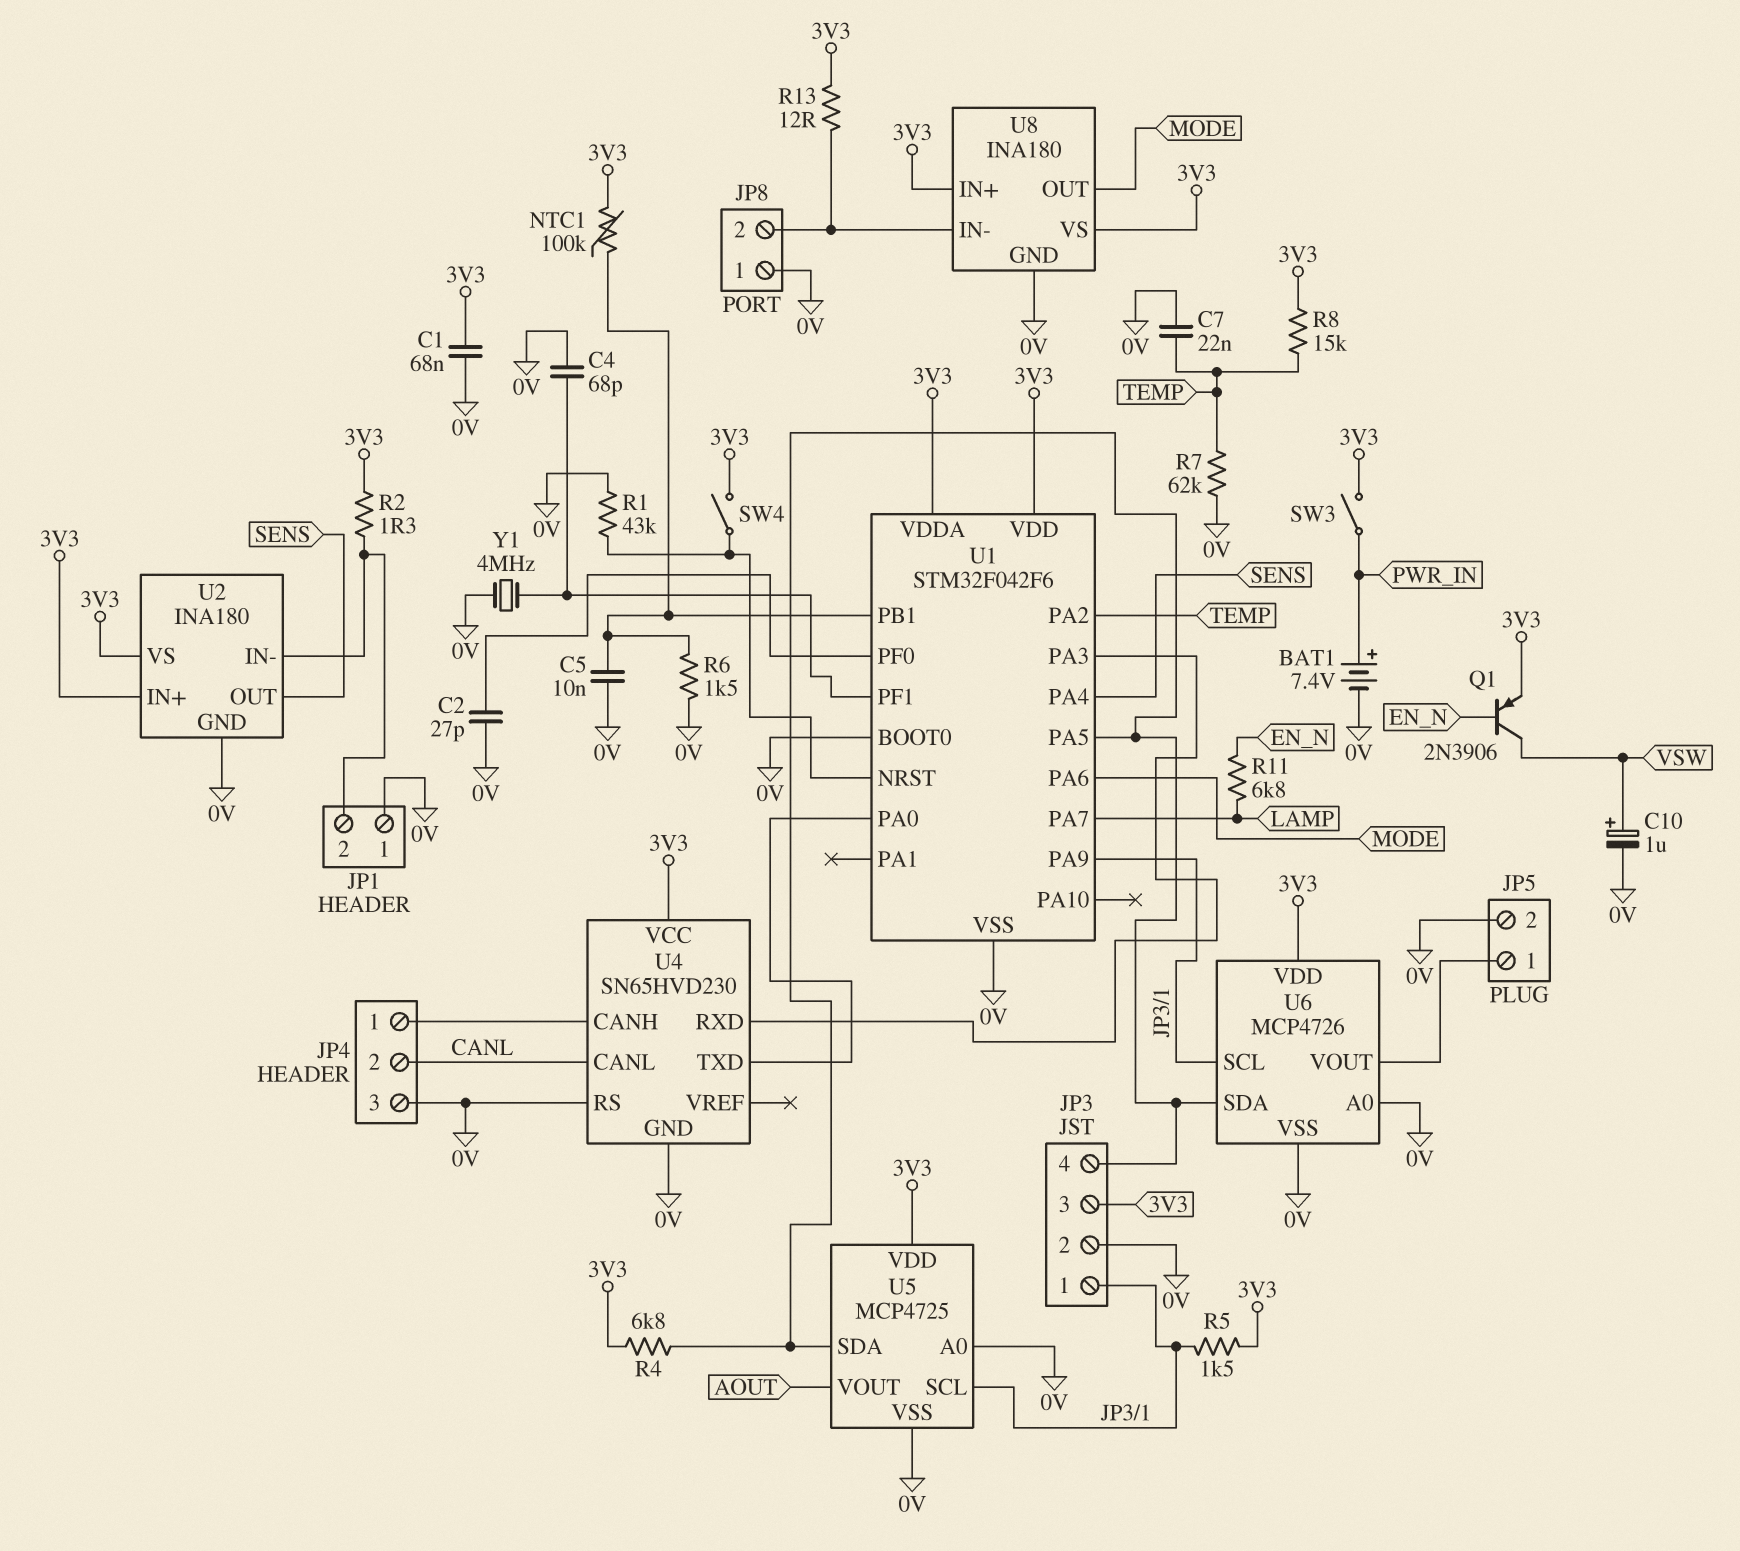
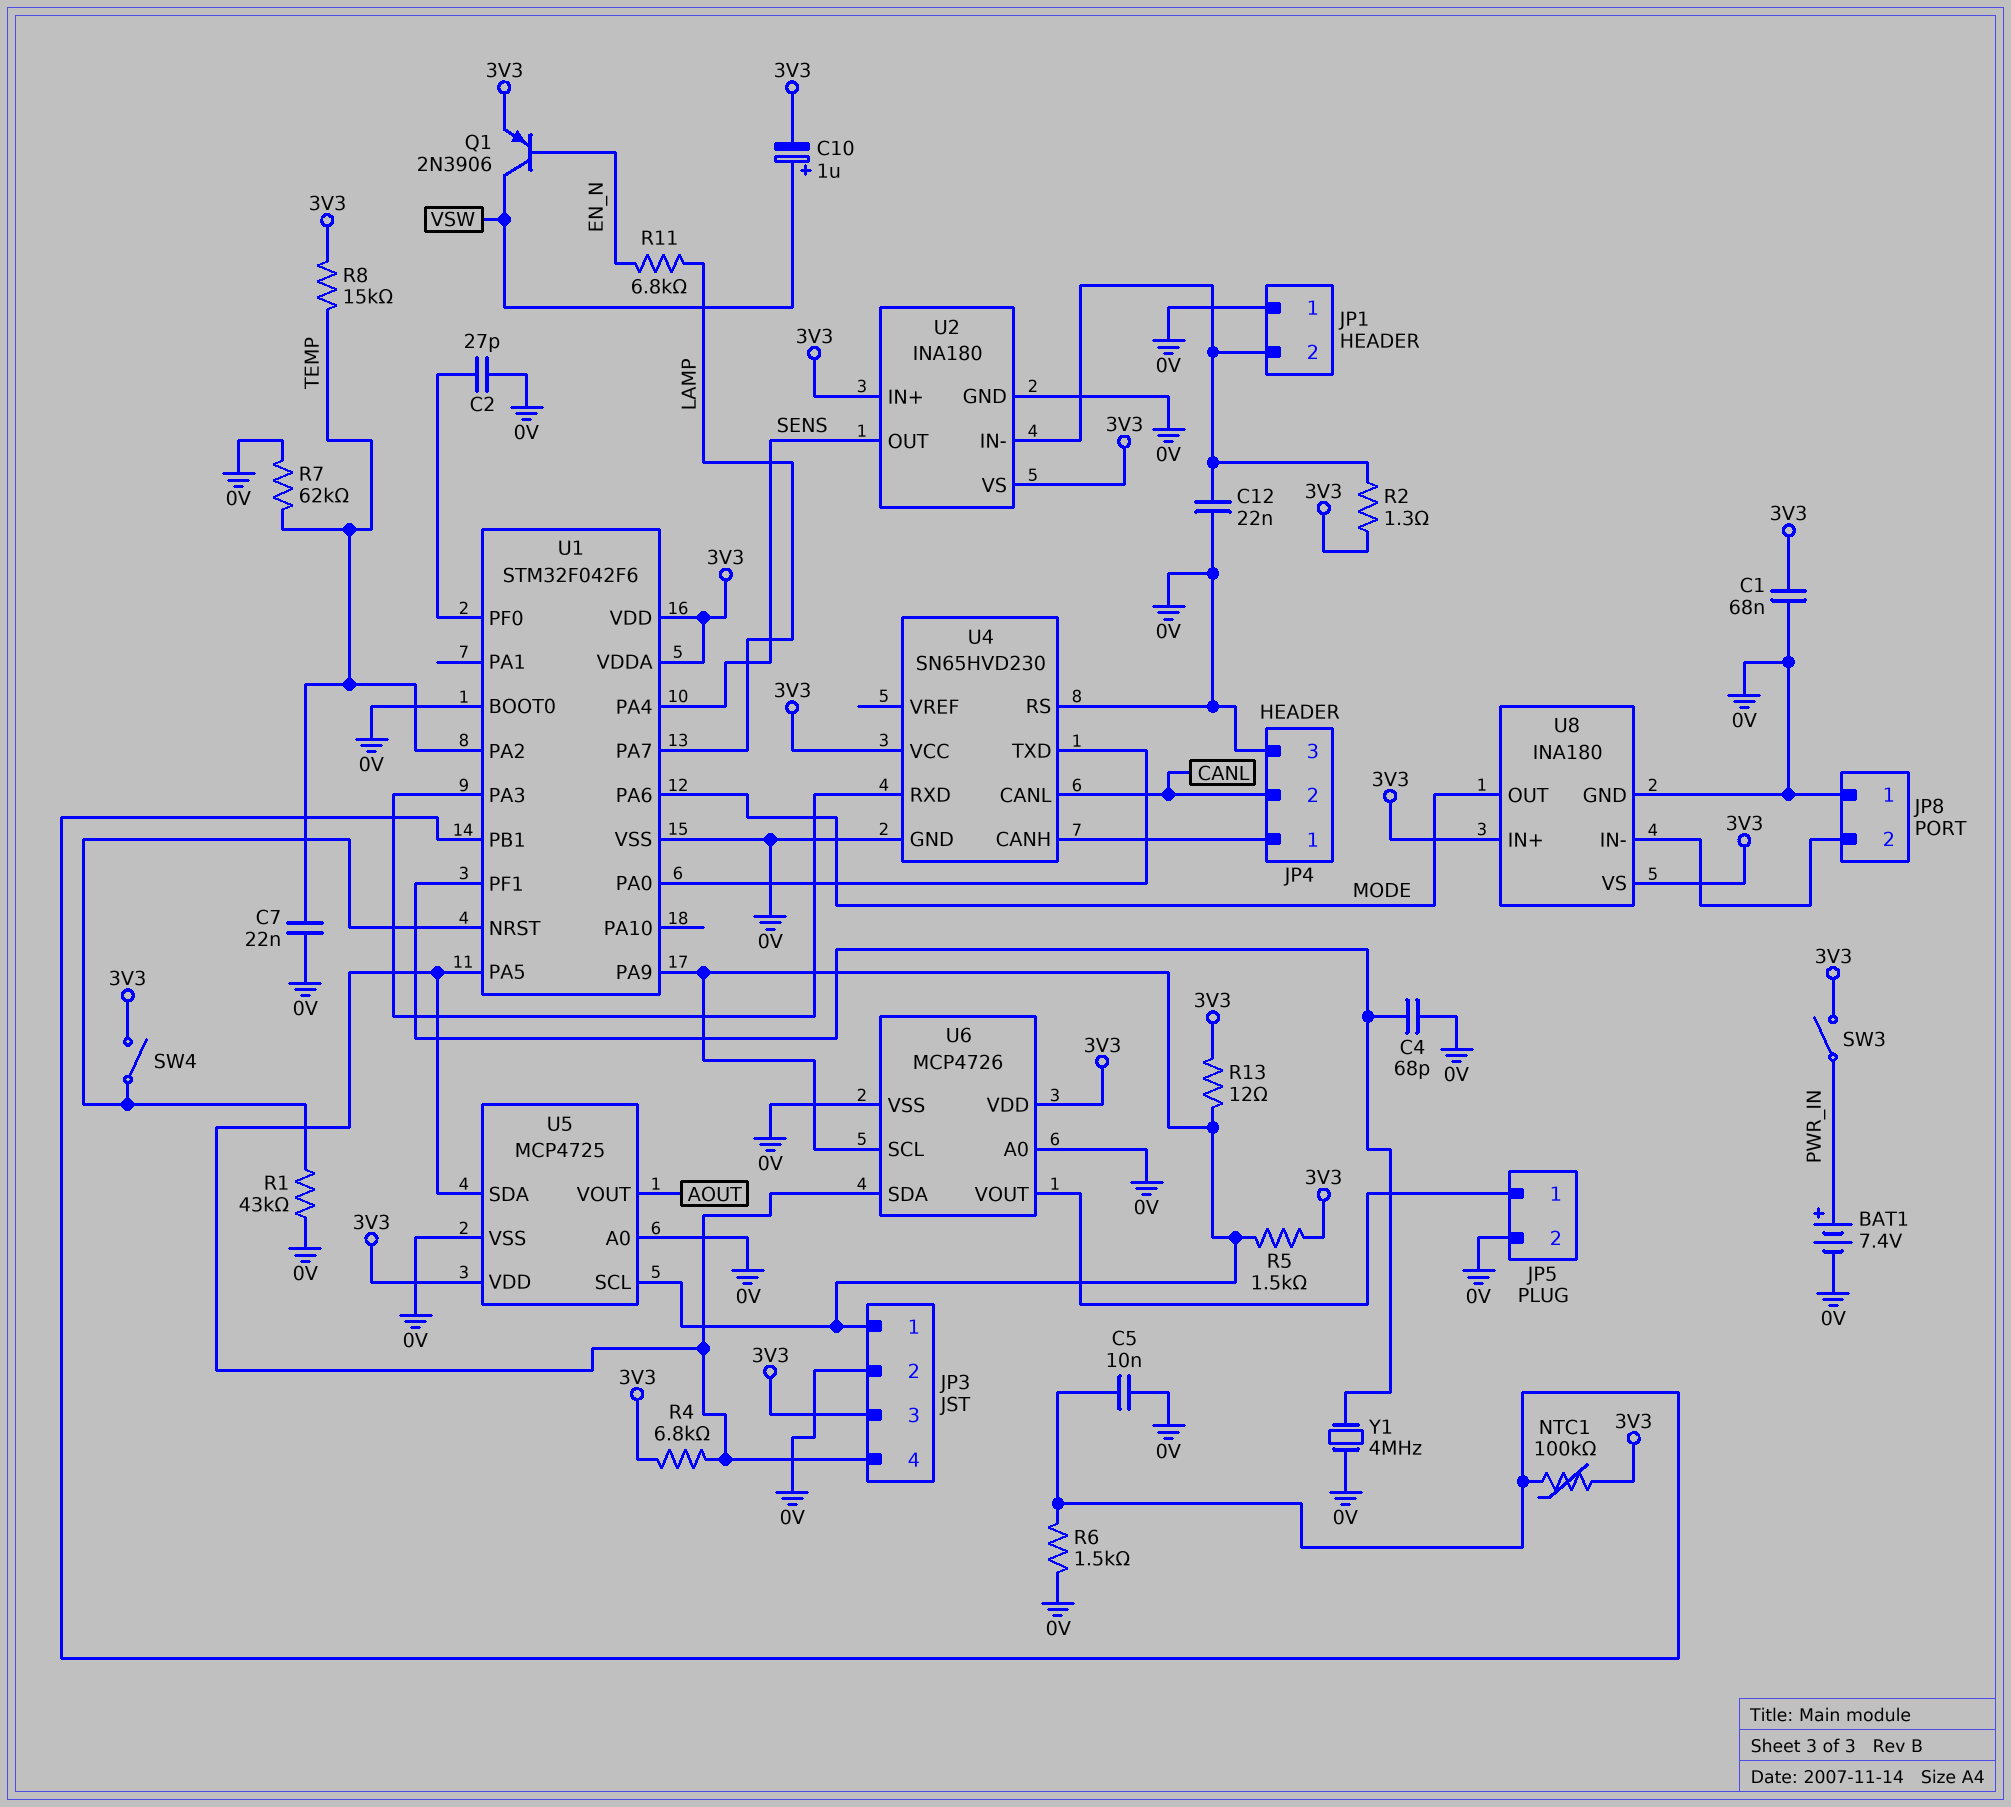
C10: 1uF (plus VSW, minus 0V) -> 1uF (plus VSW, minus 3V3)
C12: none -> 22nF (0V, JP1/2)
R13: 12 (3V3, JP8/2) -> 12 (3V3, JP3/1)

